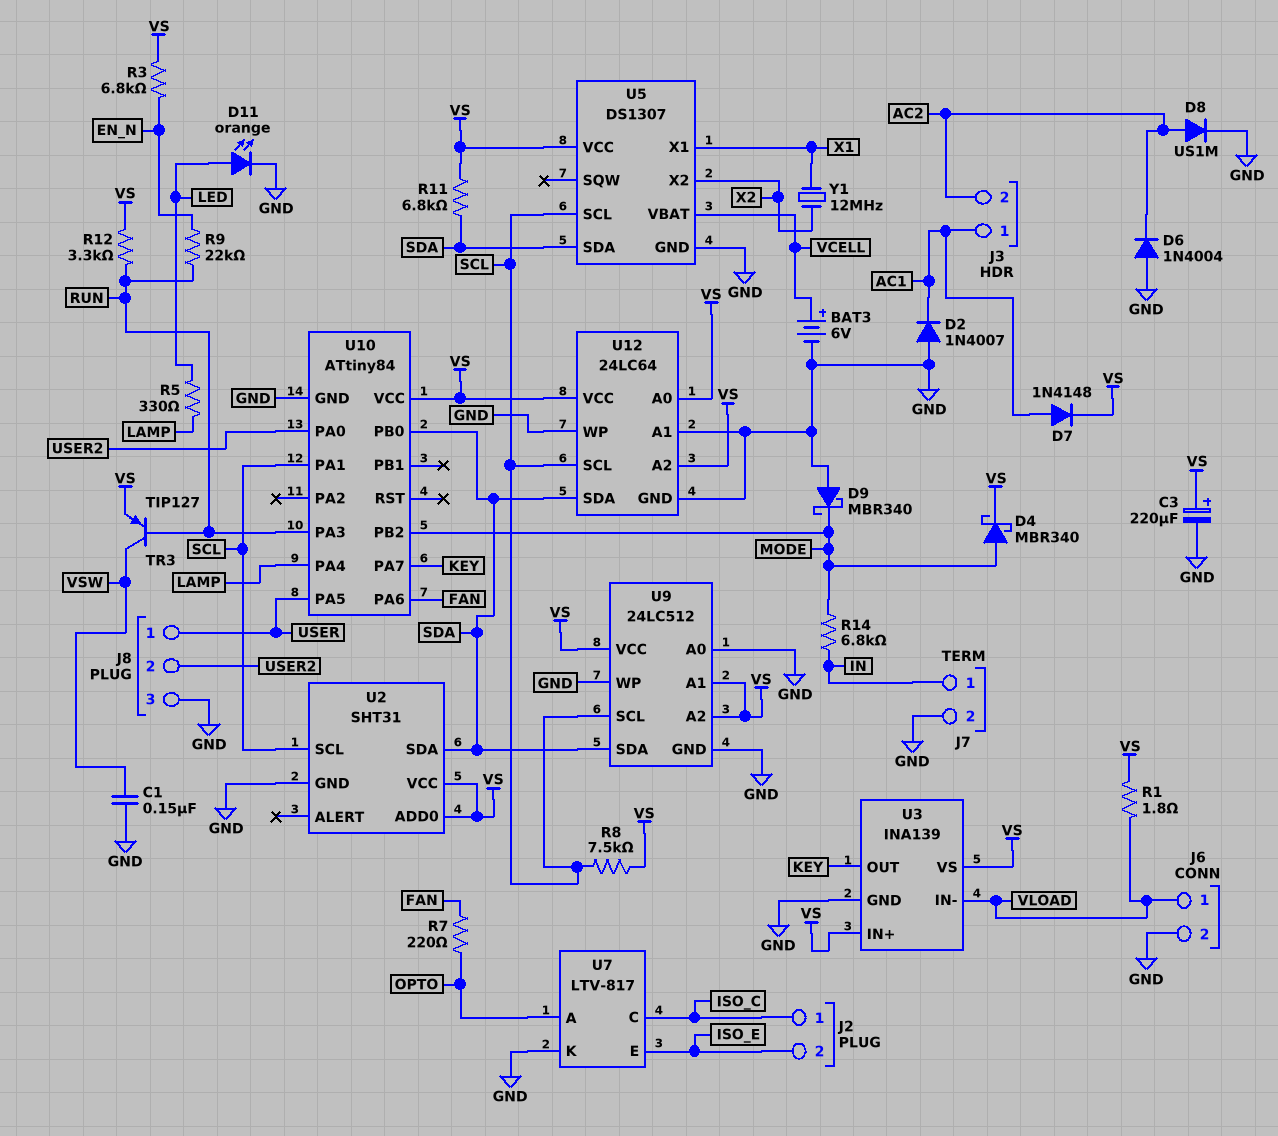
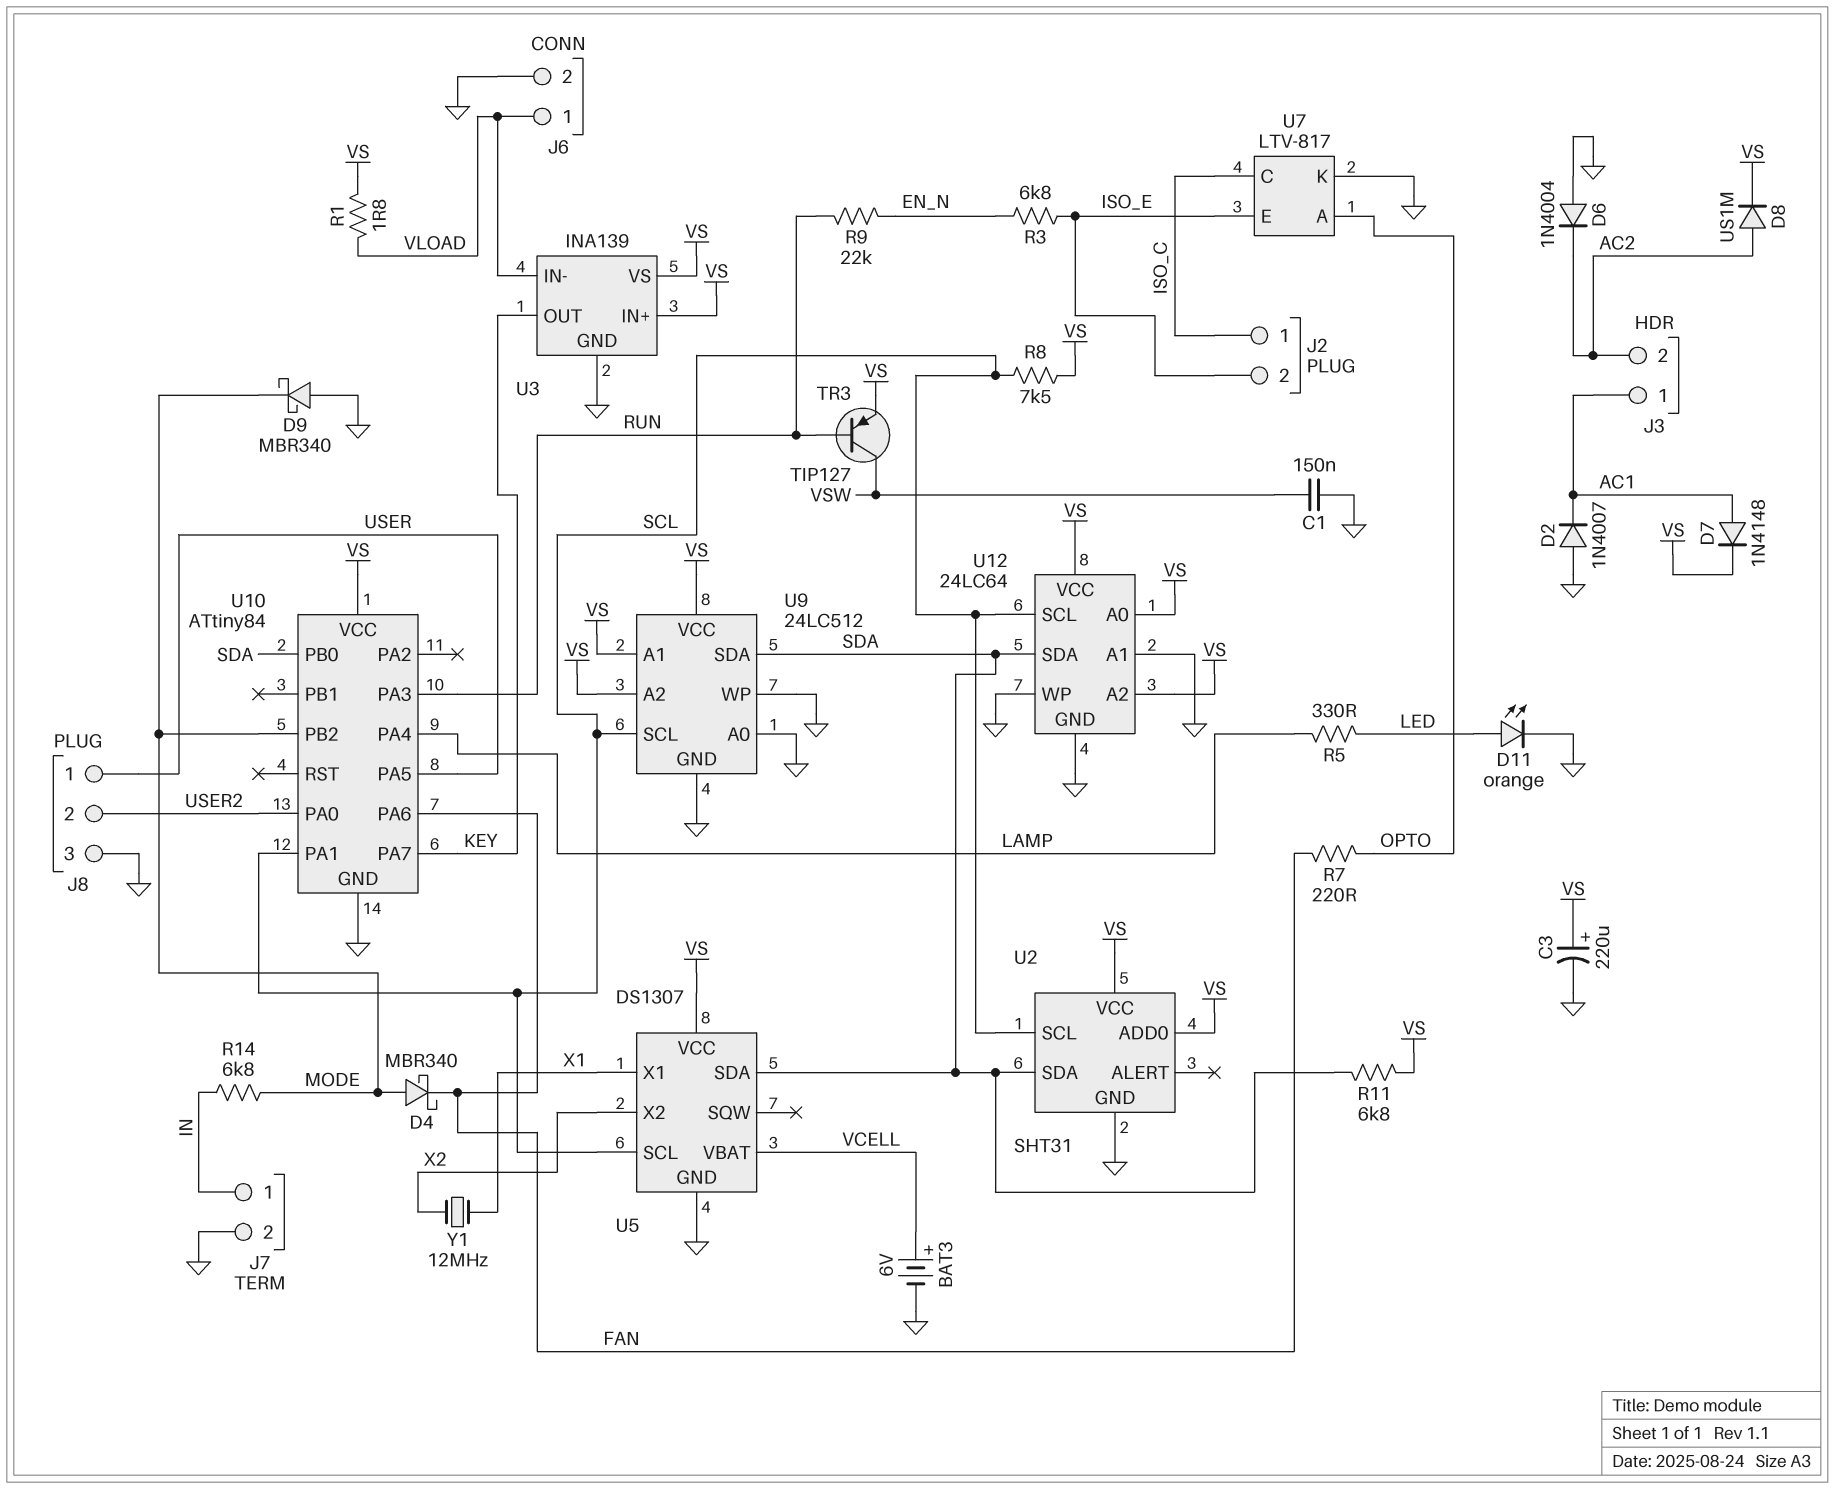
D4: schottky MBR340 (A MODE, K VS) -> schottky MBR340 (A MODE, K FAN)
D8: diode US1M (A AC2, K GND) -> diode US1M (A AC2, K VS)
R3: 6.8k (EN_N, VS) -> 6.8k (EN_N, ISO_E)
R12: 3.3k (RUN, VS) -> none

